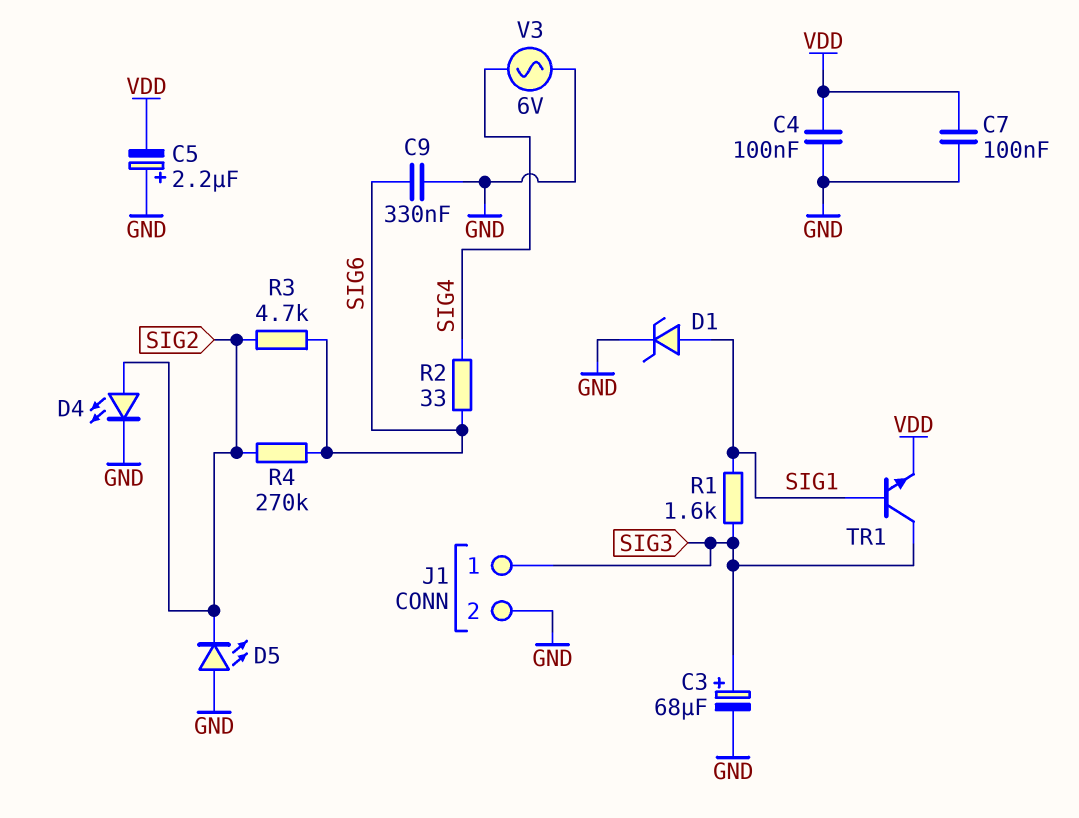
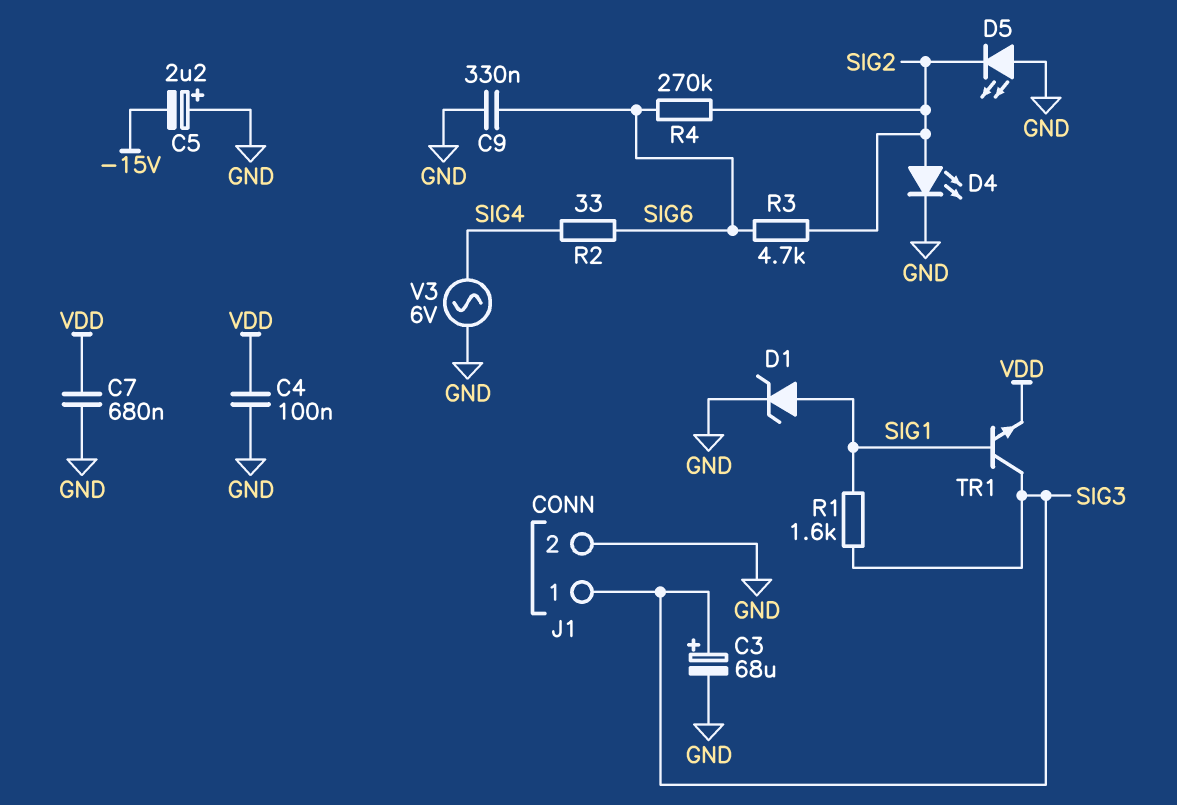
C5: 2.2uF (plus GND, minus VDD) -> 2.2uF (plus GND, minus -15V)
C7: 100nF (GND, VDD) -> 680nF (GND, VDD)

